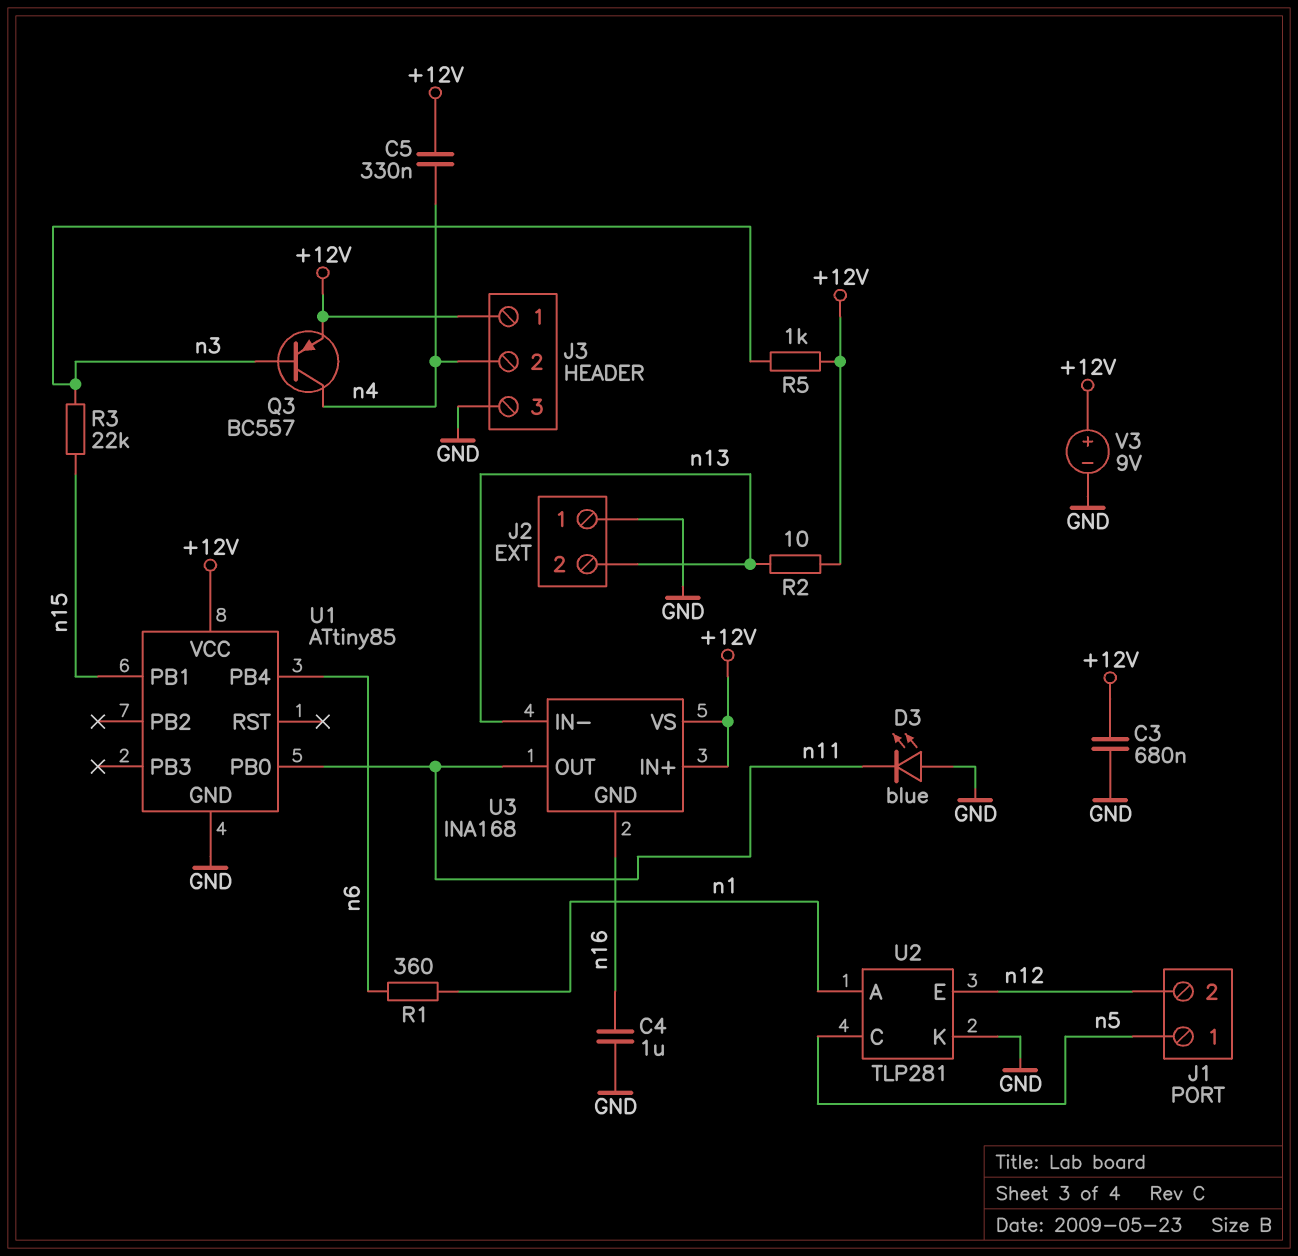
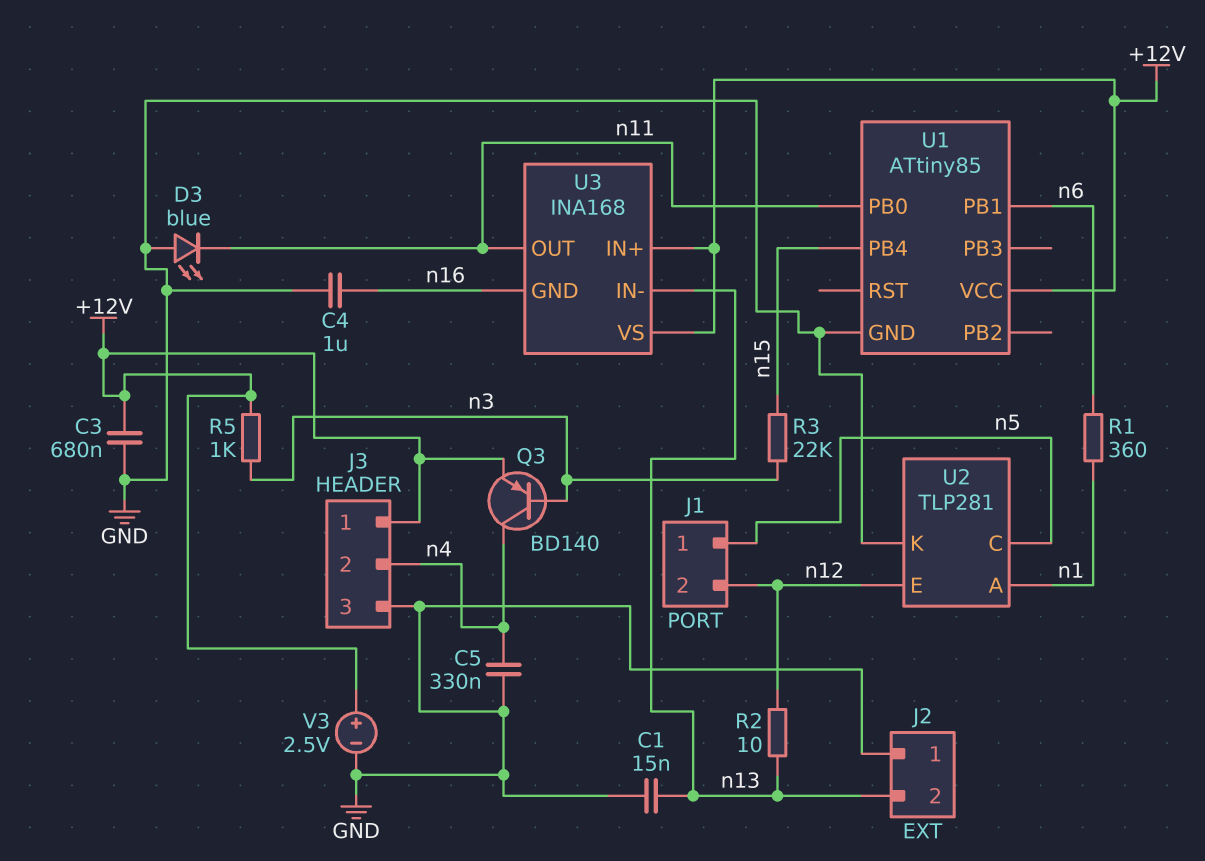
C1: none -> 15nF (GND, n13)
C5: 330nF (+12V, n4) -> 330nF (GND, n4)
Q3: PNP BC557 (B n3, C n4, E +12V) -> PNP BD140 (B n3, C n4, E +12V)
R2: 10 (+12V, n13) -> 10 (n12, n13)
U1 pin PB1: n15 -> n6
U1 pin PB4: n6 -> n15
V3: 9V (plus +12V, minus GND) -> 2.5V (plus +12V, minus GND)

